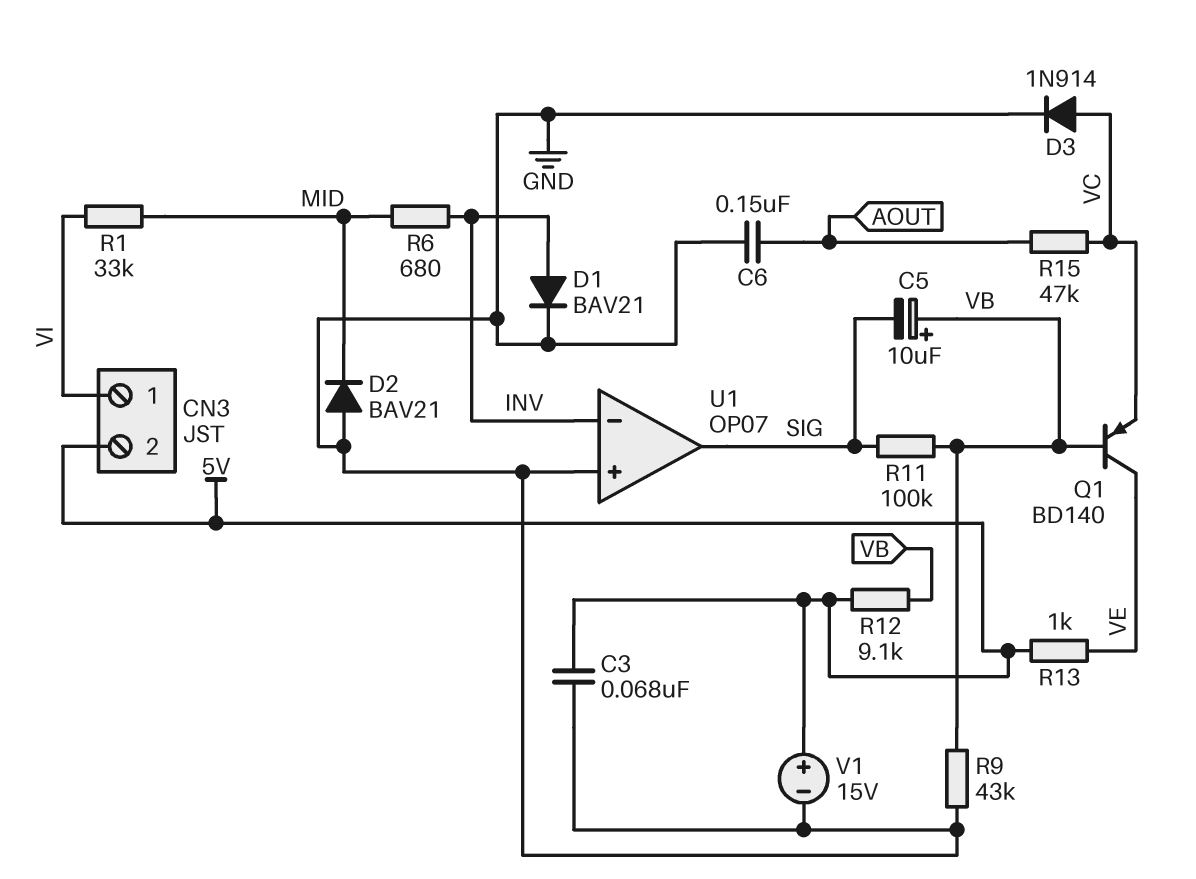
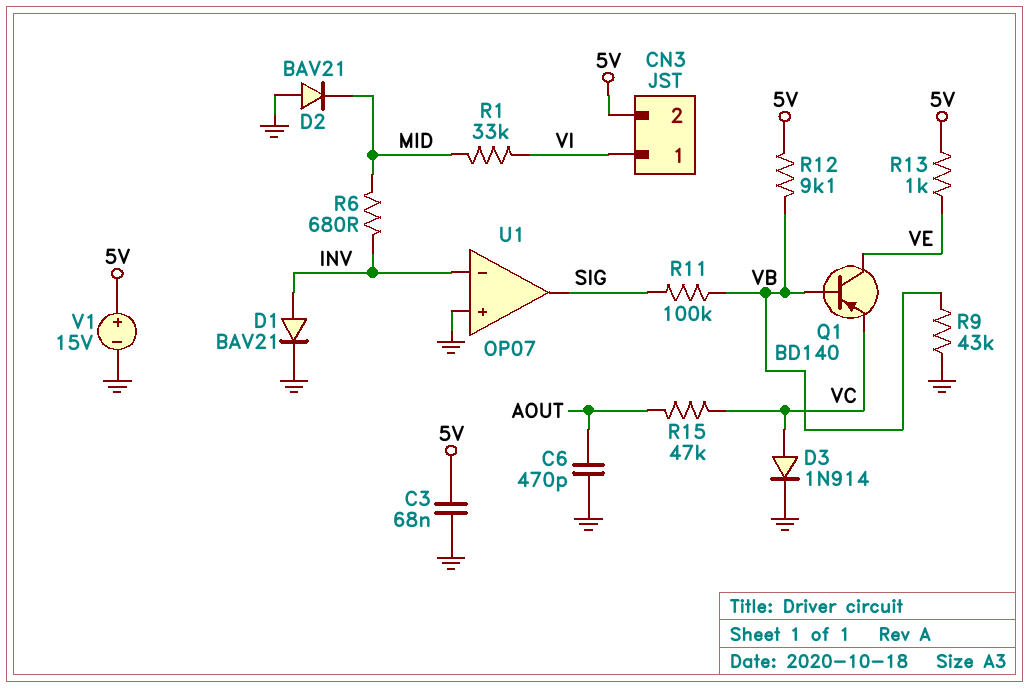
C5: 10uF (plus VB, minus SIG) -> none
C6: 150nF (AOUT, GND) -> 470pF (AOUT, GND)

